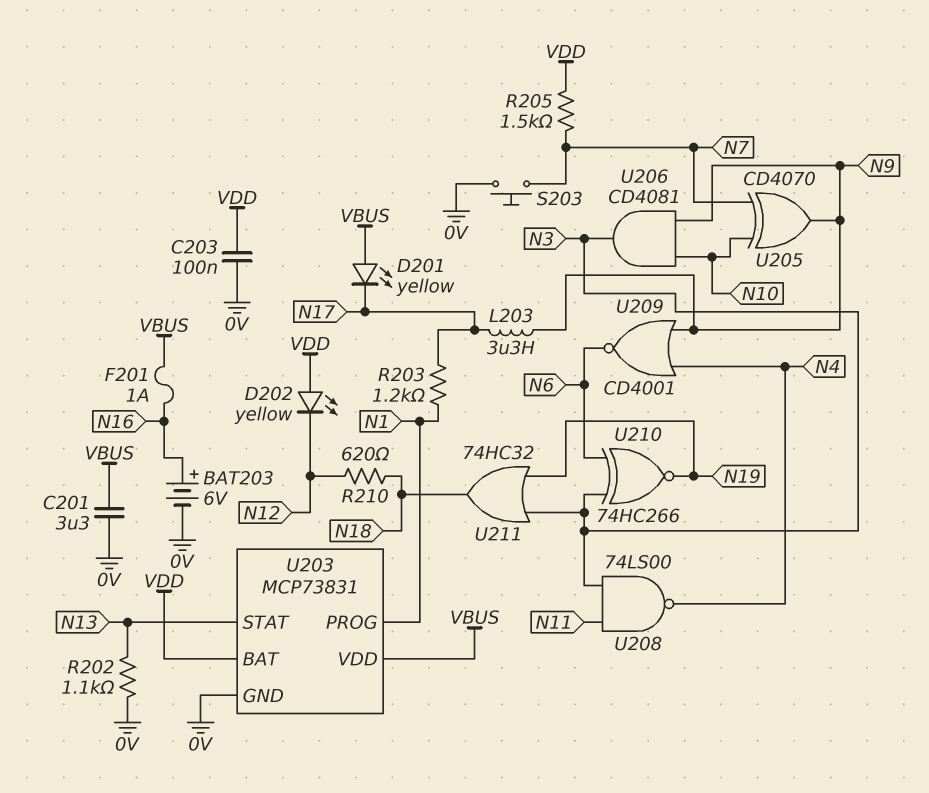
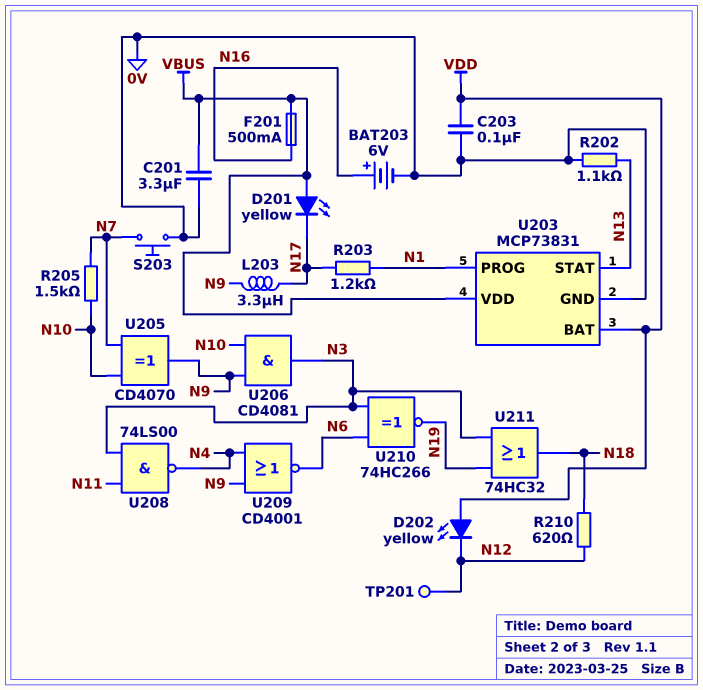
F201: 1A (N16, VBUS) -> 500mA (N16, VBUS)
R205: 1.5k (N7, VDD) -> 1.5k (N7, N10)
TP201: none -> test point (N12)

